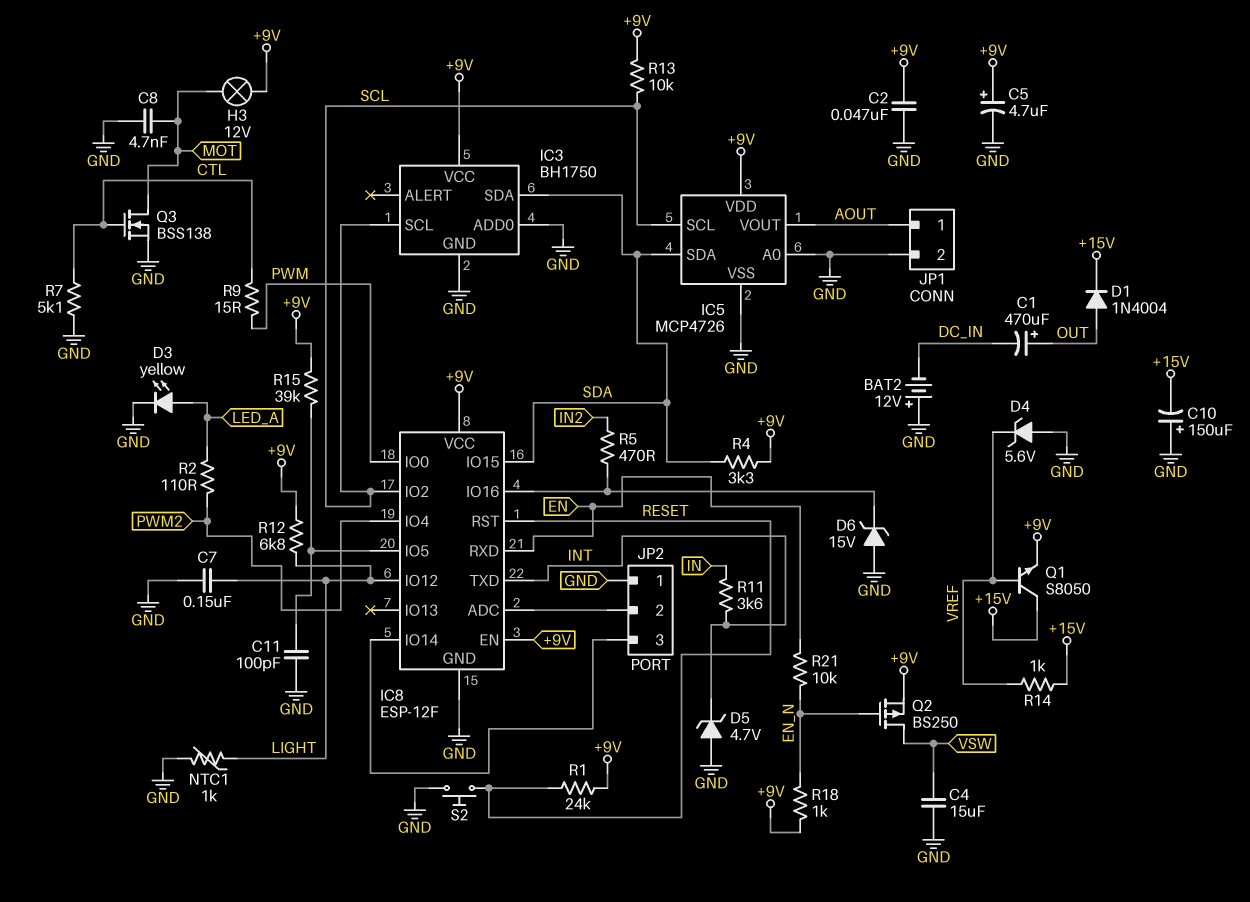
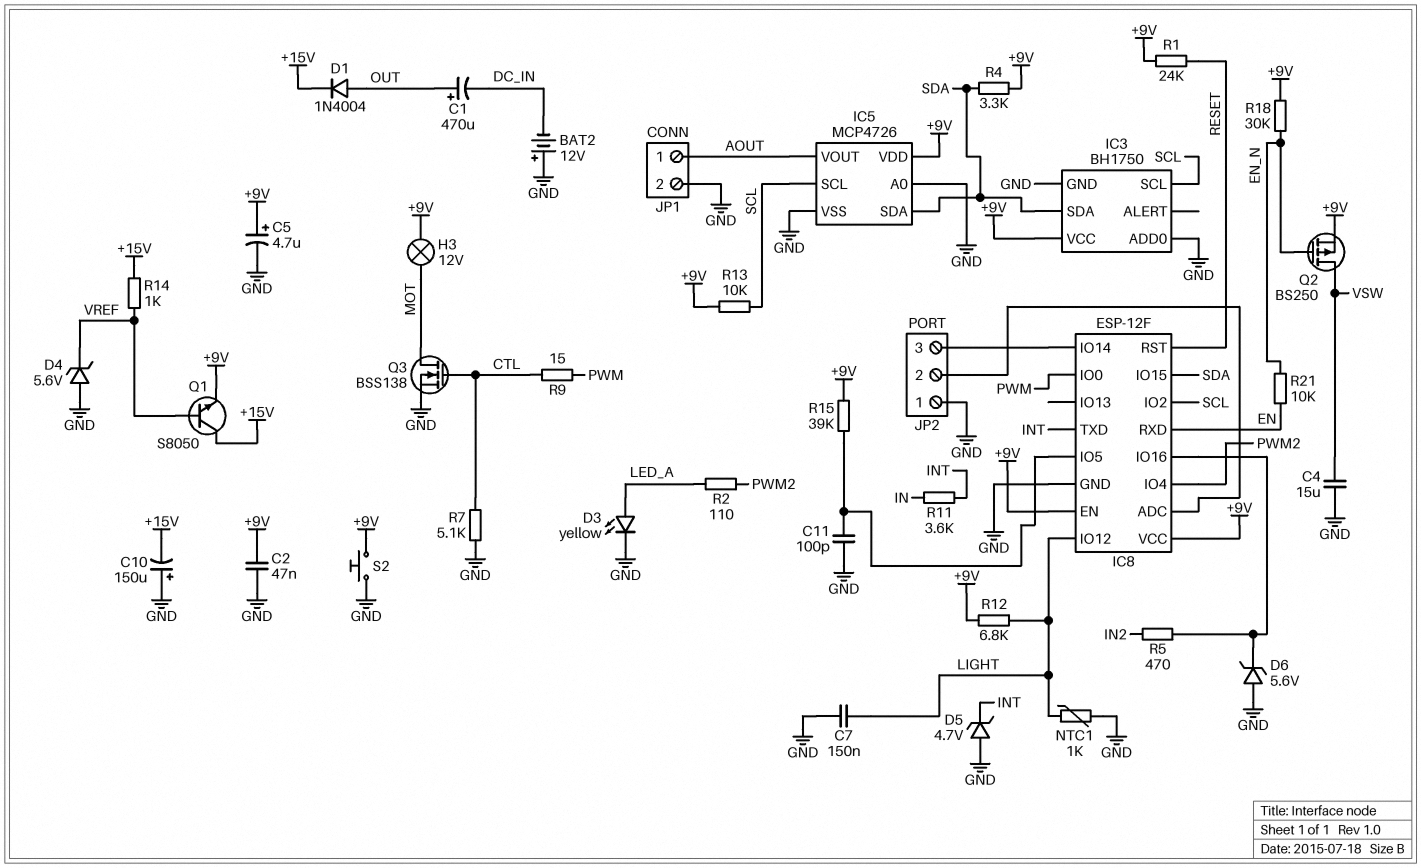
C8: 4.7nF (GND, MOT) -> none
D6: zener 15V (A GND, K IC8/IO16) -> zener 5.6V (A GND, K IC8/IO16)
R18: 1k (+9V, EN_N) -> 30k (+9V, EN_N)
S2: button (GND, RESET) -> button (+9V, GND)

